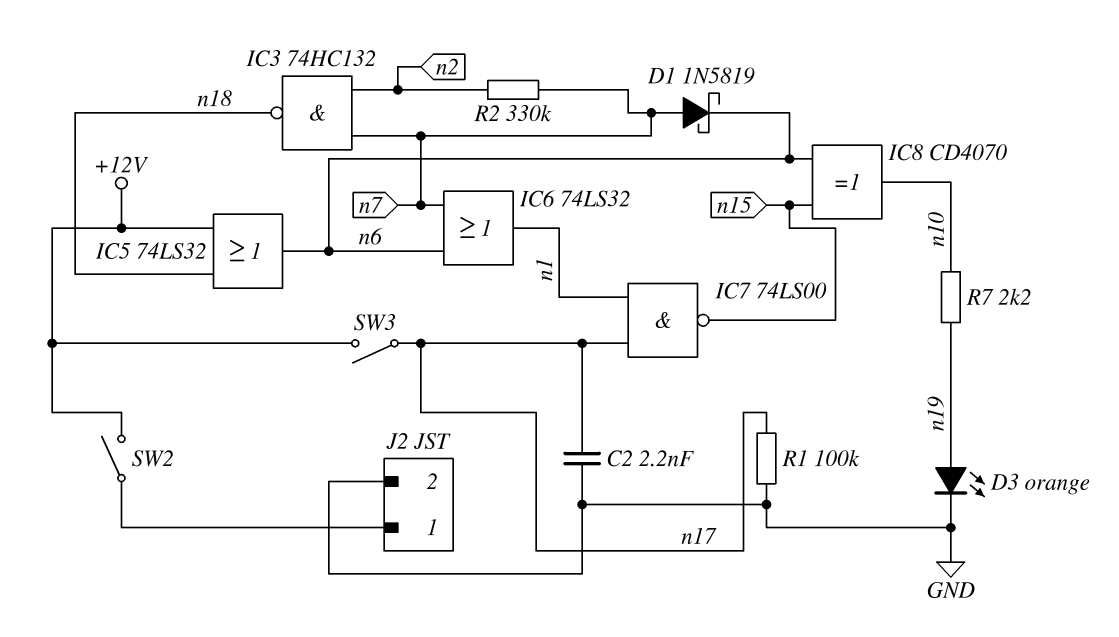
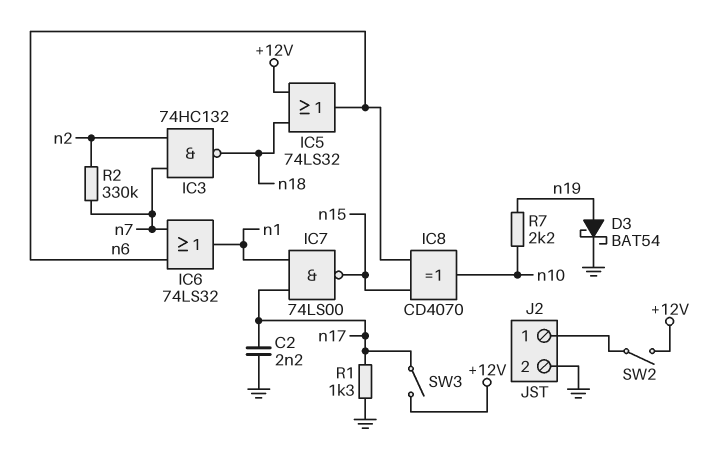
D1: schottky 1N5819 (A n7, K n6) -> none
D3: LED orange (A n19, K GND) -> schottky BAT54 (A n19, K GND)
R1: 100k (GND, n17) -> 1.3k (GND, n17)

